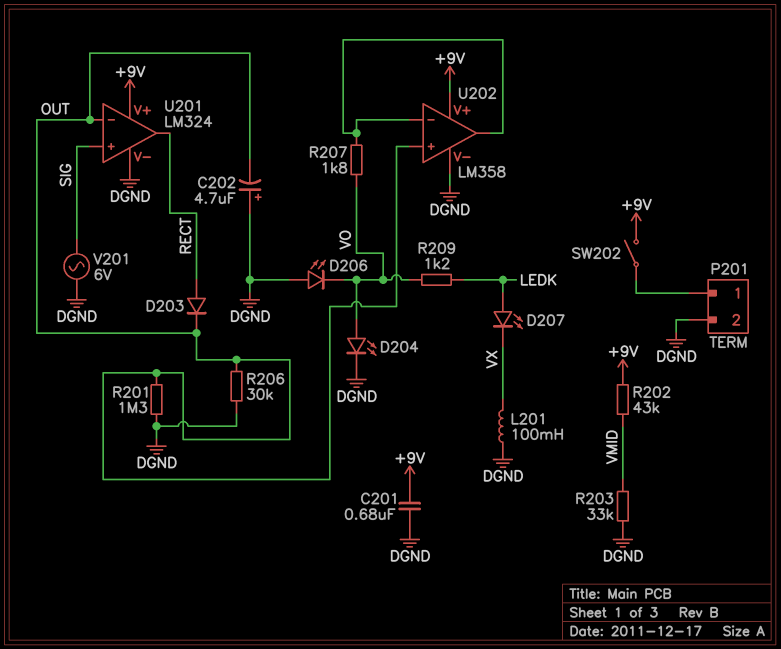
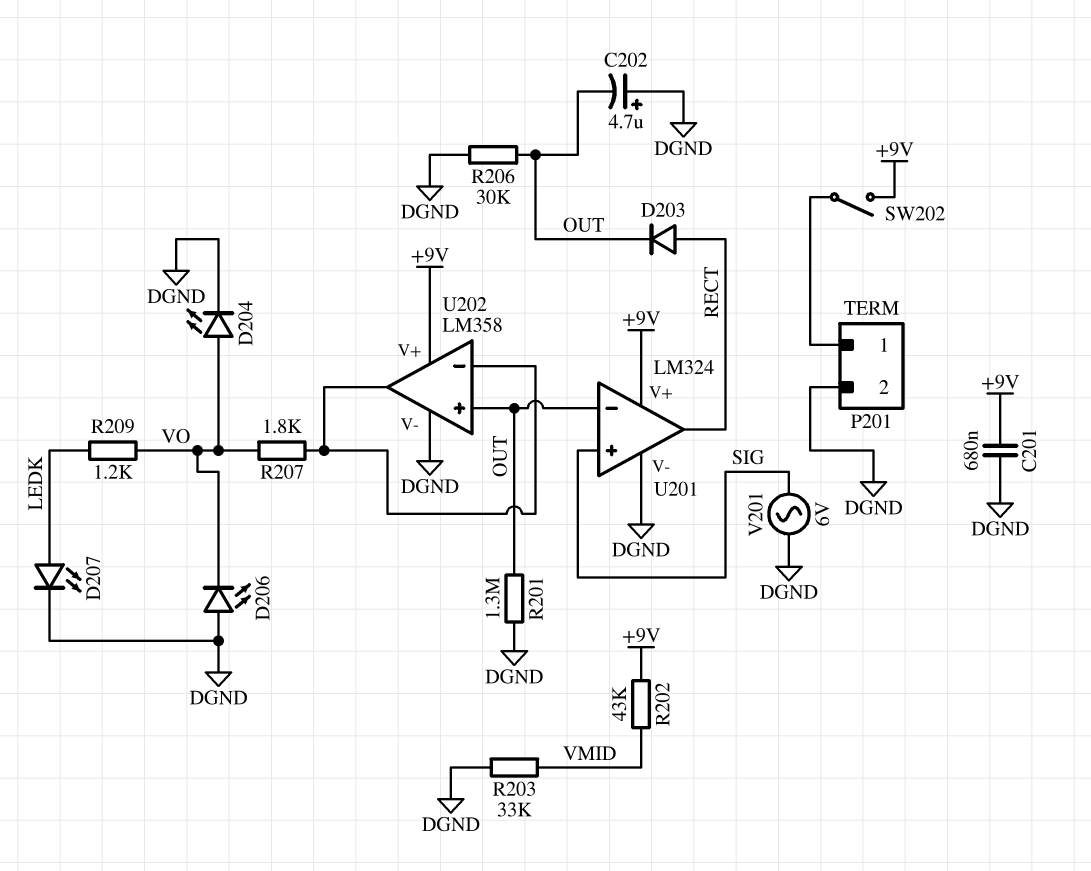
D207: LED (A LEDK, K VX) -> LED (A LEDK, K DGND)
L201: 100mH (DGND, VX) -> none

